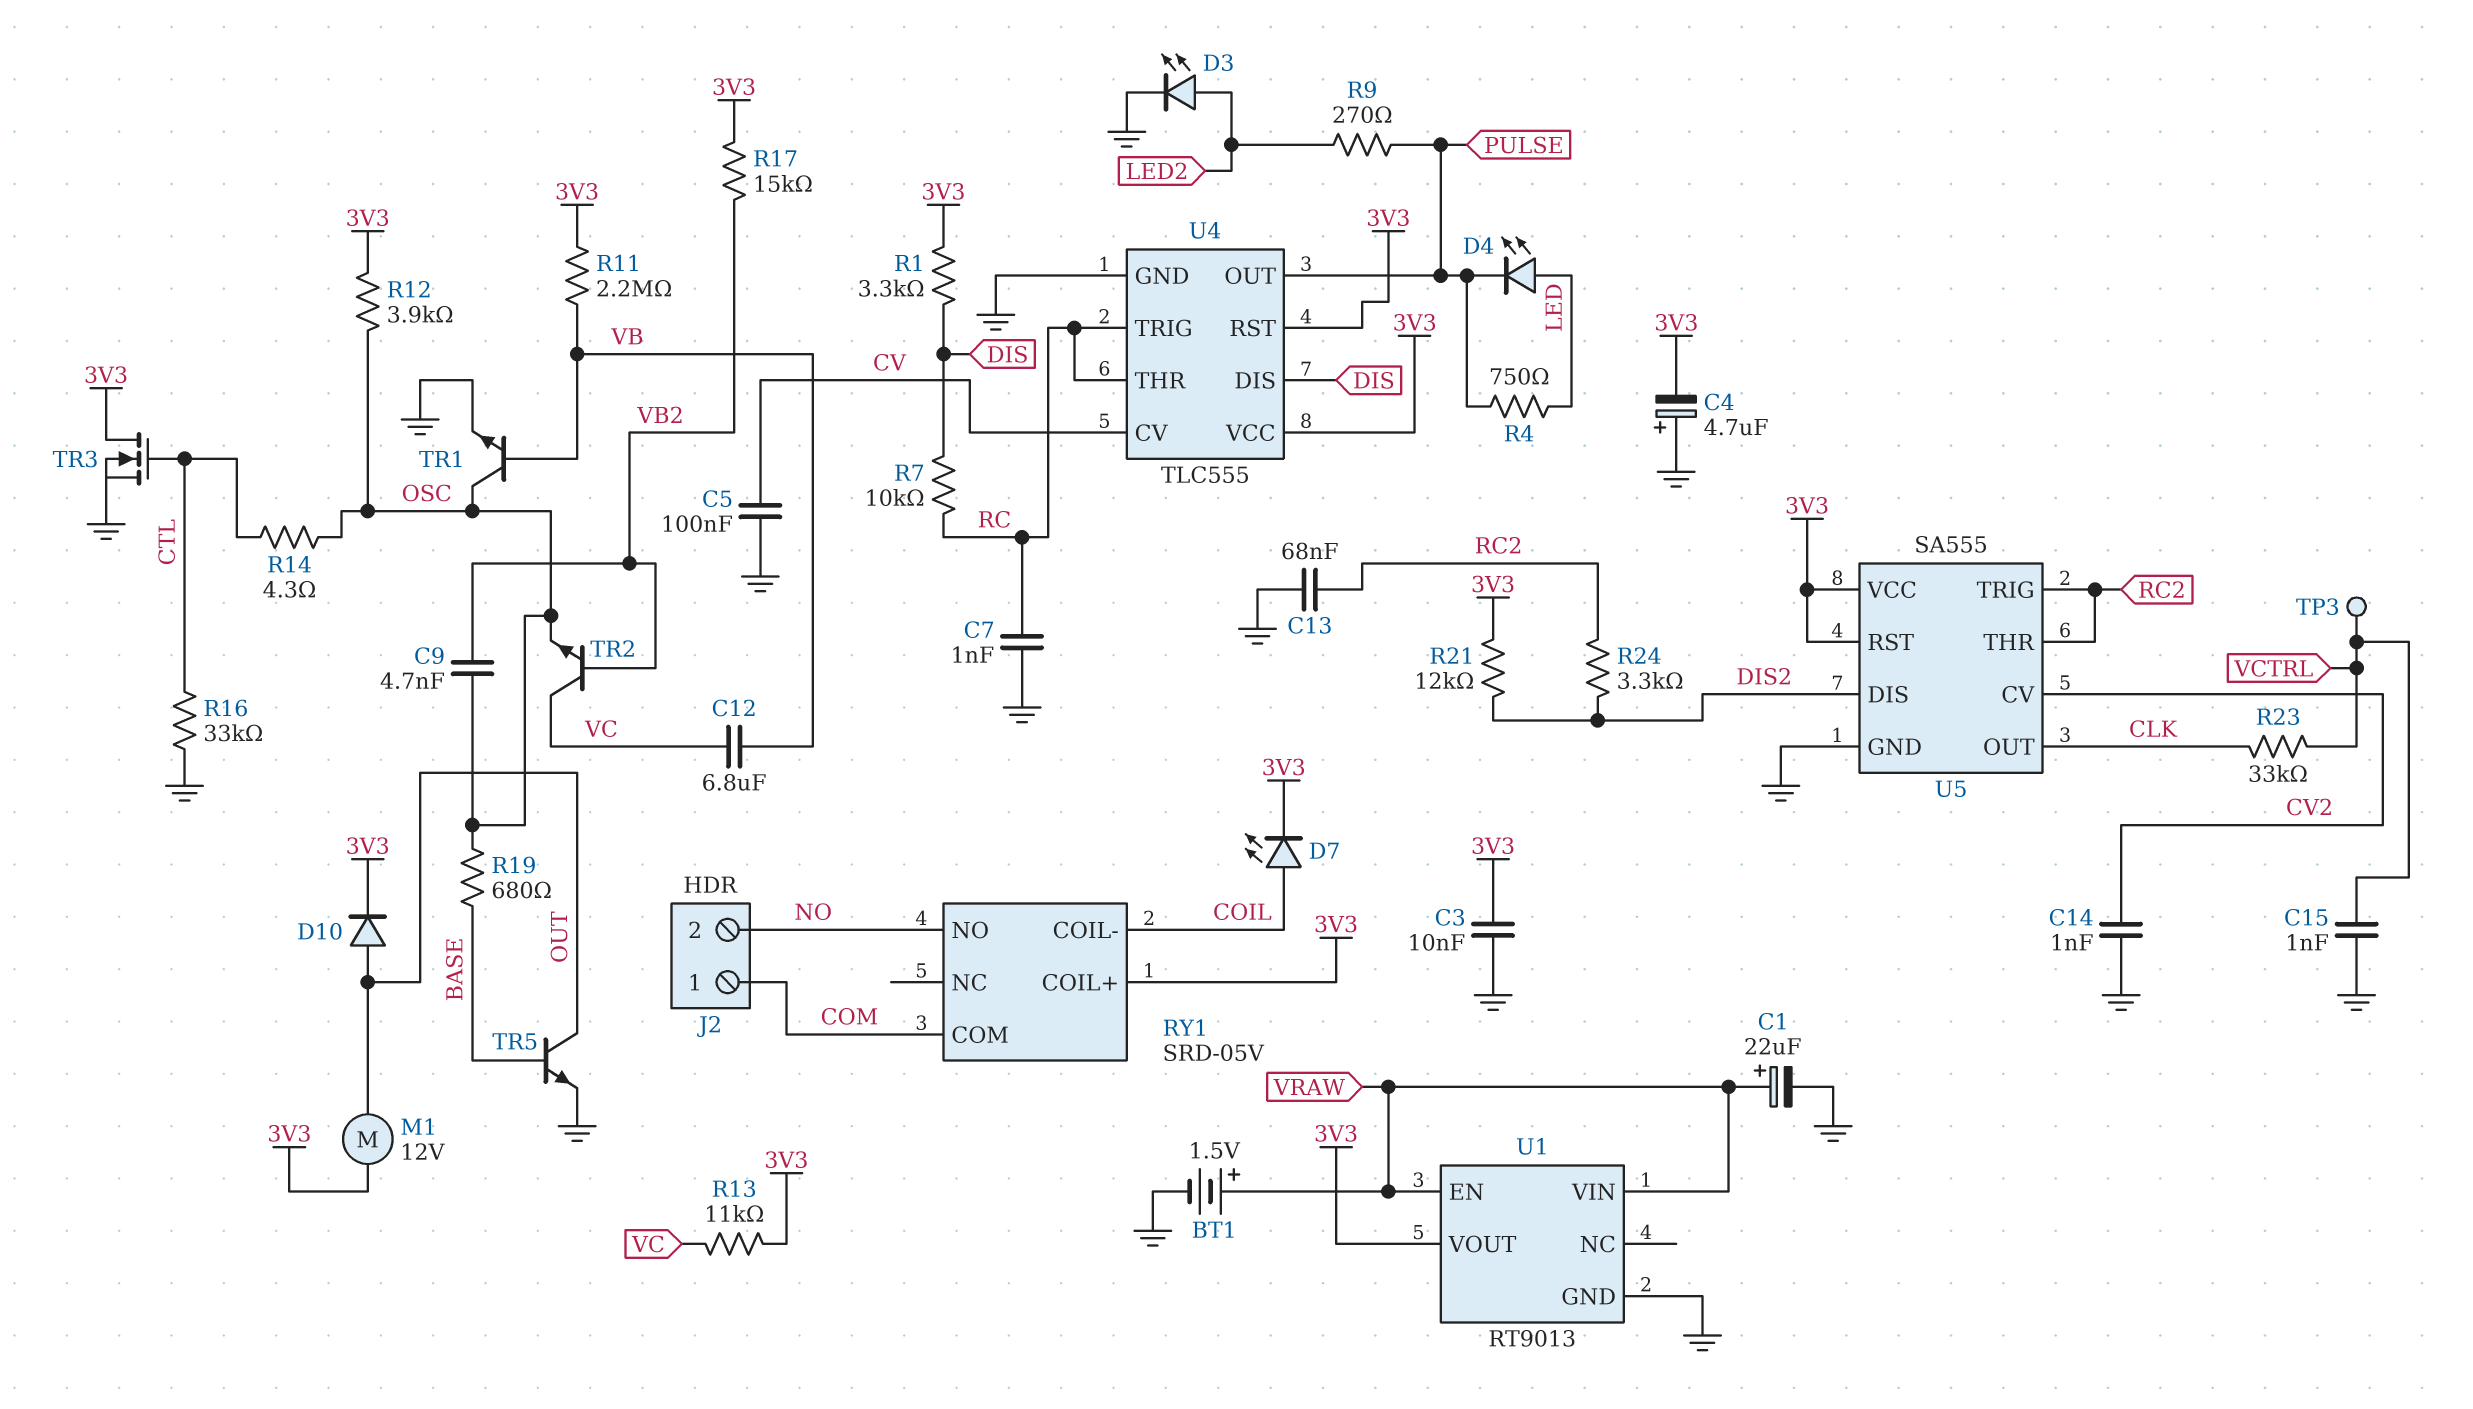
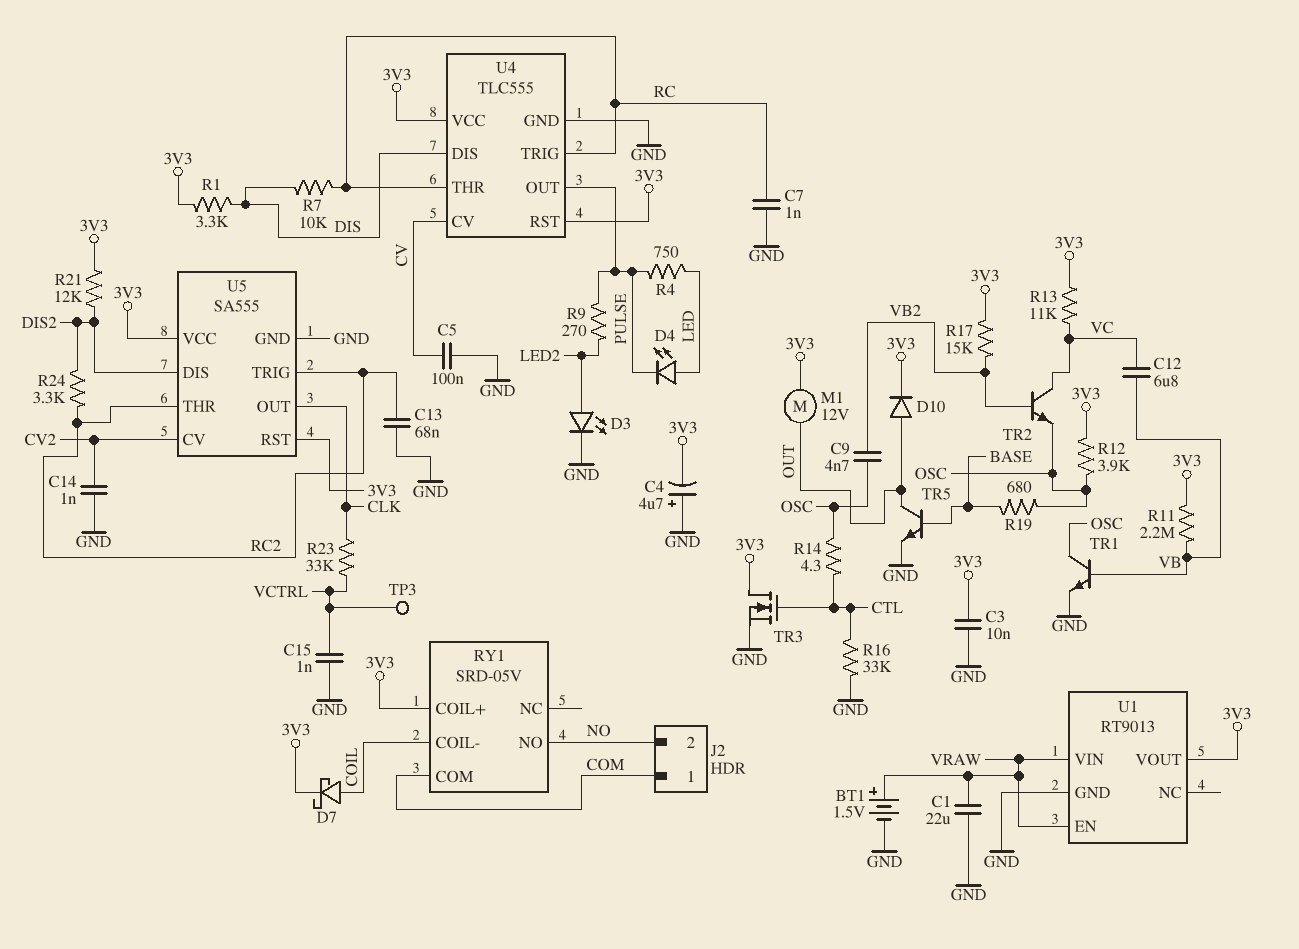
C1: 22uF (plus VRAW, minus GND) -> 22uF (GND, VRAW)
D7: LED (A COIL, K 3V3) -> schottky (A COIL, K 3V3)

